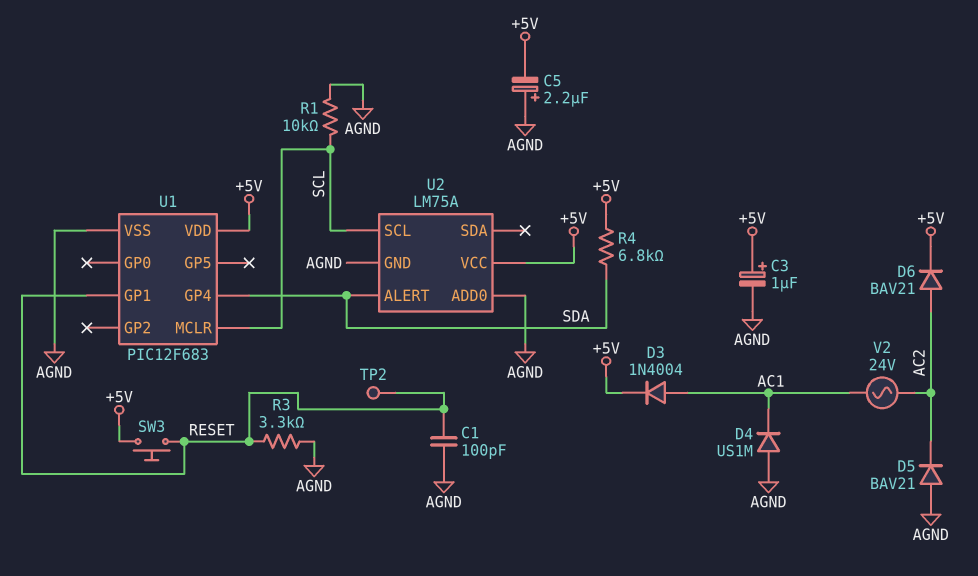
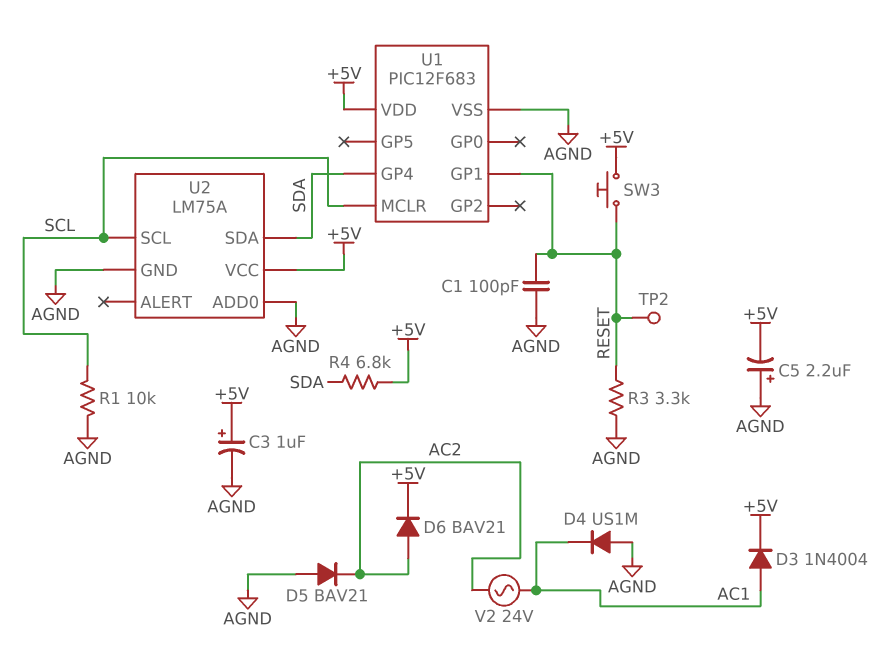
U2 pin ALERT: SDA -> none
U2 pin SDA: none -> SDA

